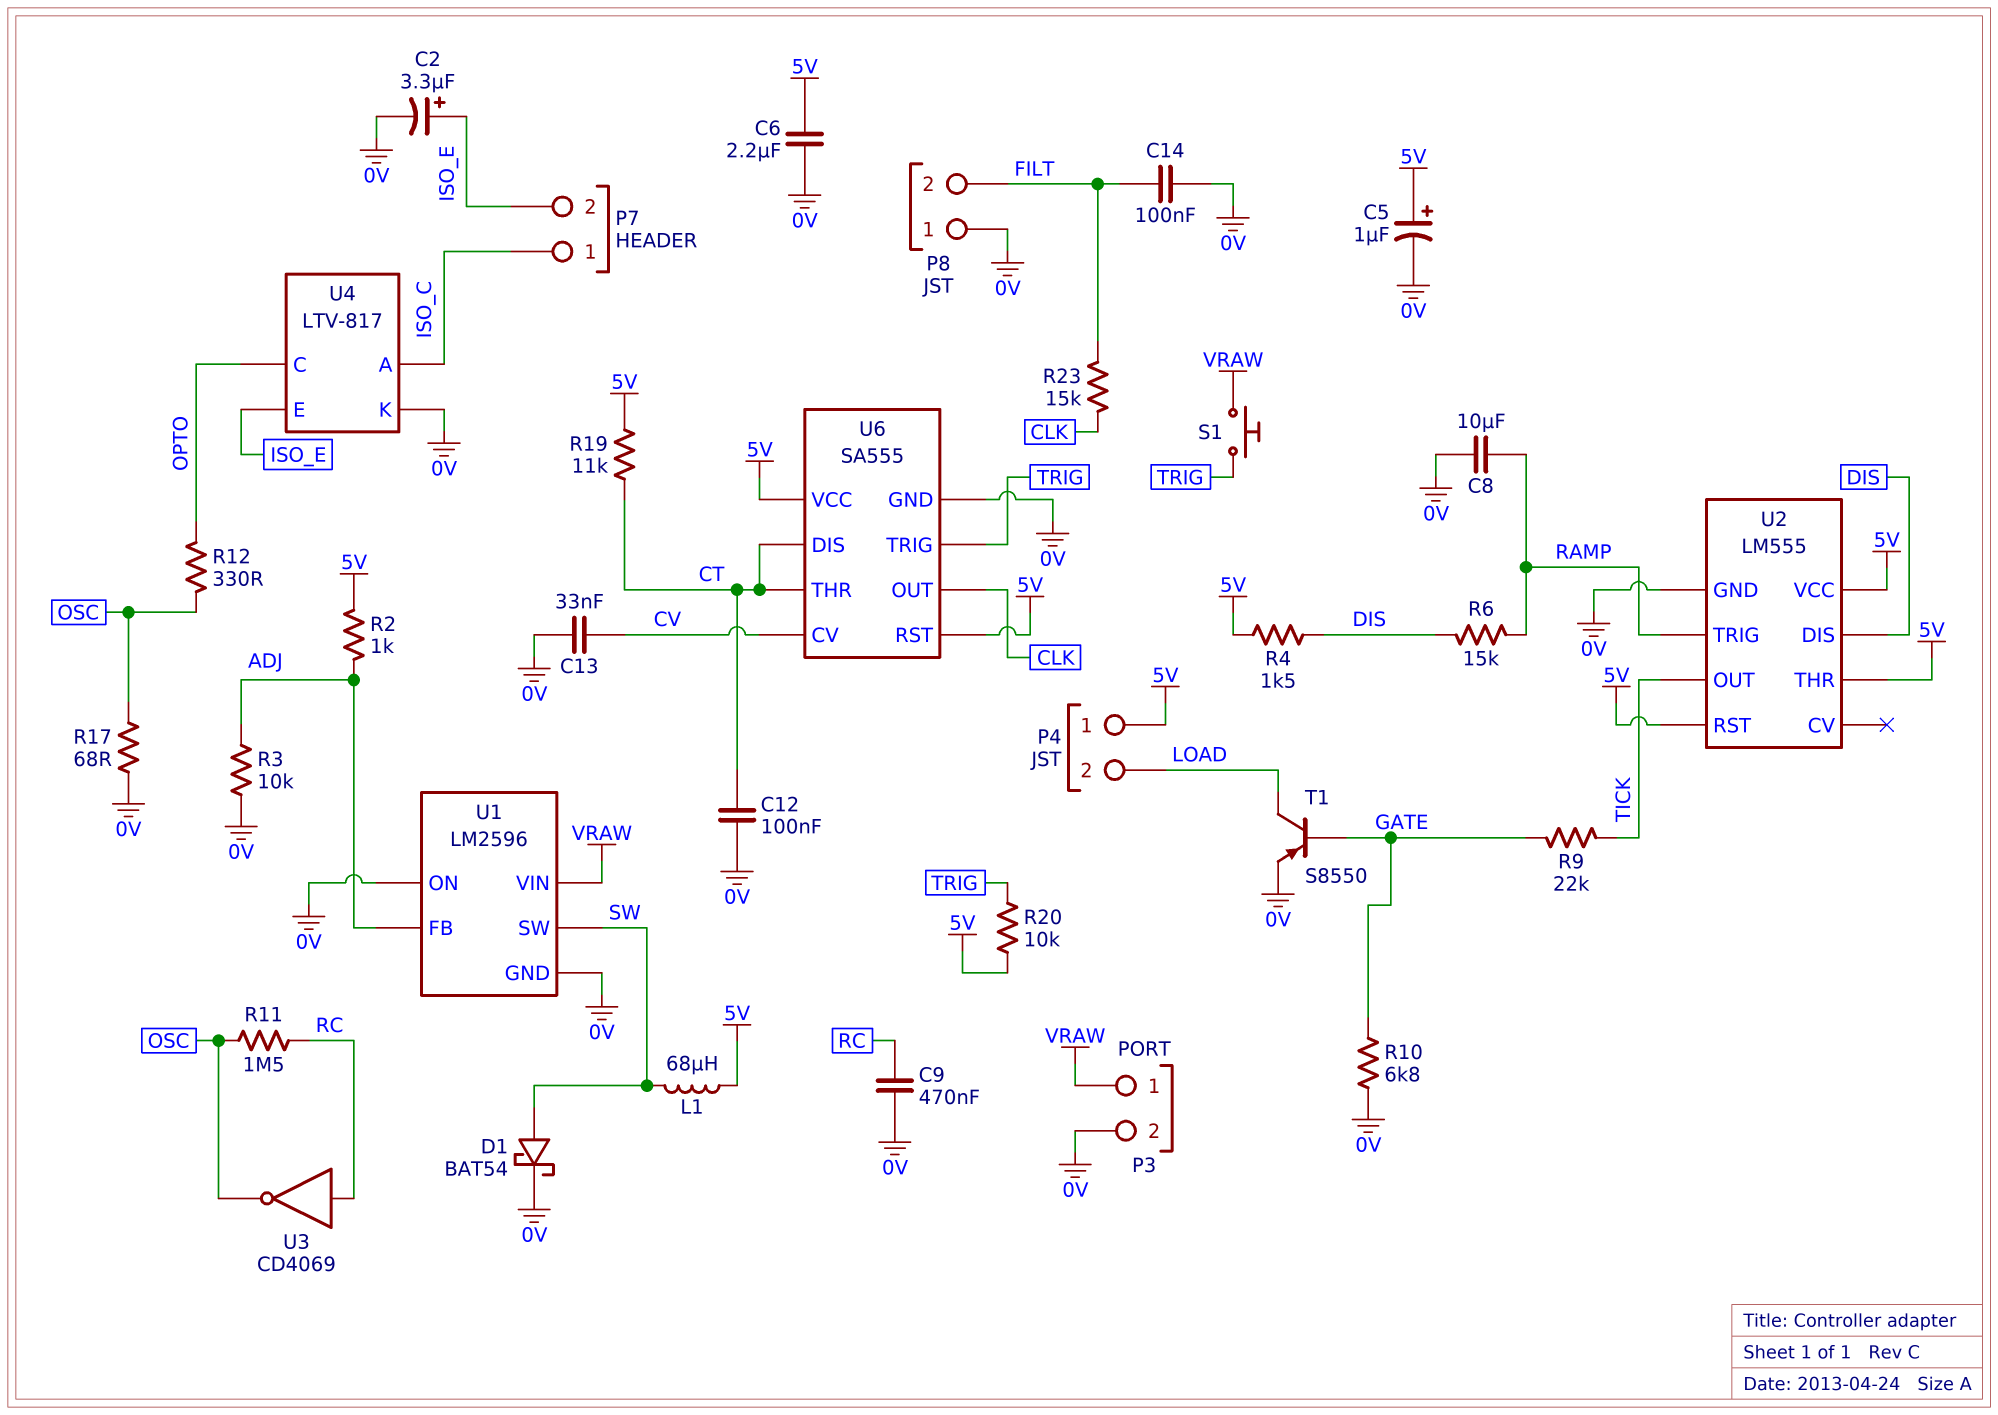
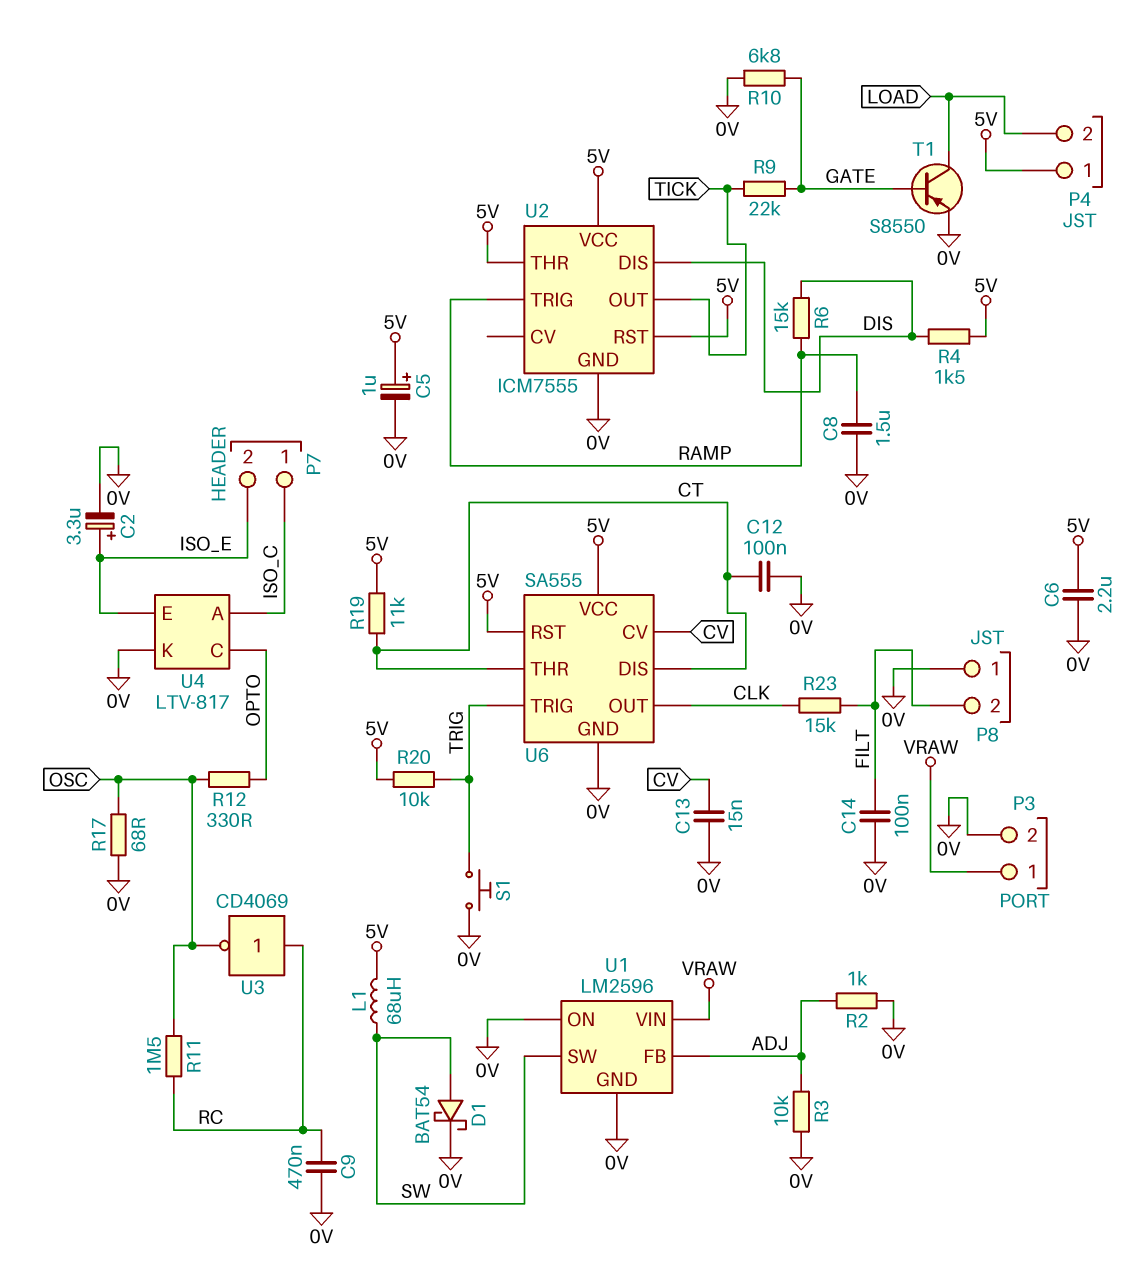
C8: 10uF (0V, RAMP) -> 1.5uF (0V, RAMP)
C13: 33nF (0V, CV) -> 15nF (0V, CV)
R2: 1k (5V, ADJ) -> 1k (0V, ADJ)
S1: button (TRIG, VRAW) -> button (0V, TRIG)
U2: LM555 -> ICM7555

